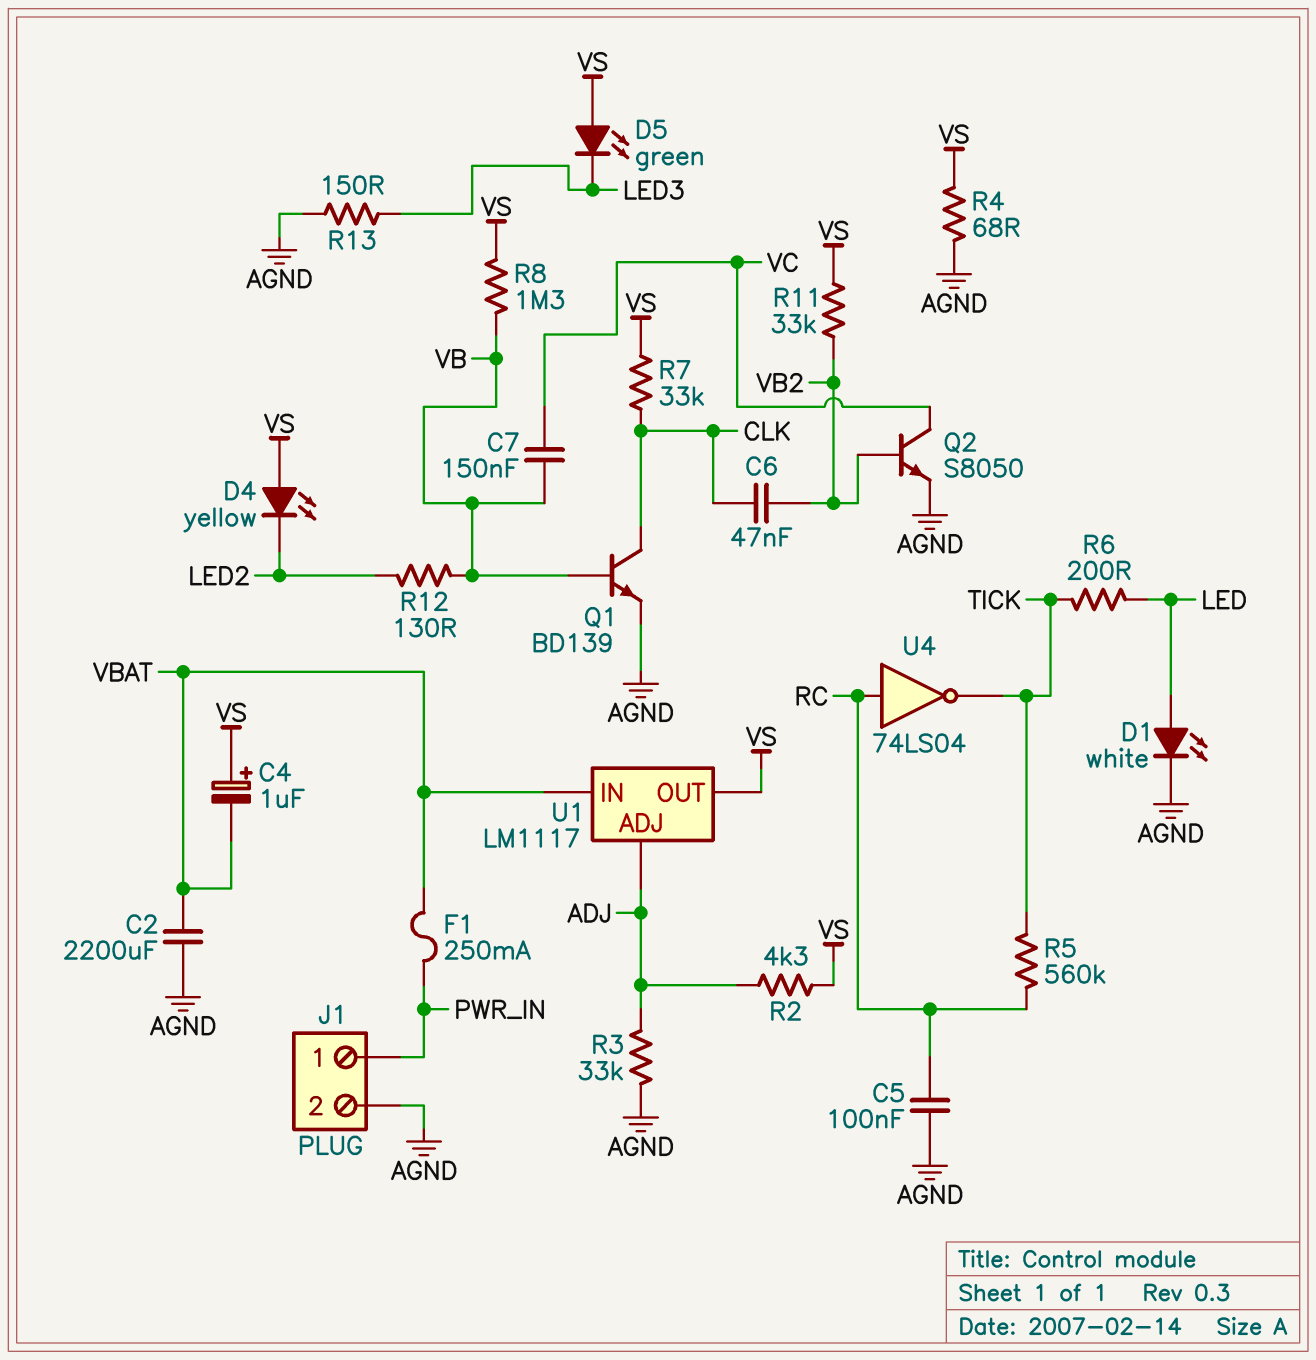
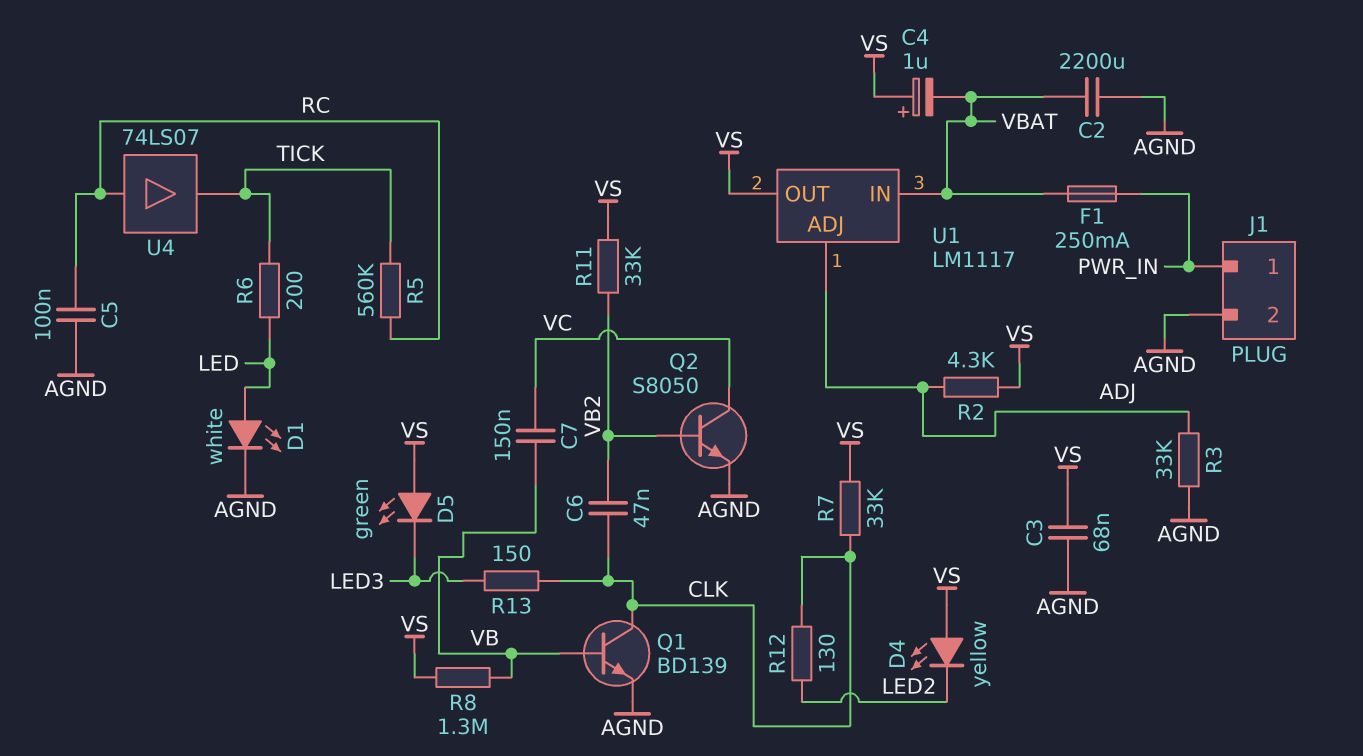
C3: none -> 68nF (AGND, VS)
R4: 68 (AGND, VS) -> none
R12: 130 (LED2, VB) -> 130 (CLK, LED2)
R13: 150 (AGND, LED3) -> 150 (CLK, LED3)
U4: NOT 74LS04 (in RC, out TICK) -> buffer 74LS07 (in RC, out TICK)

